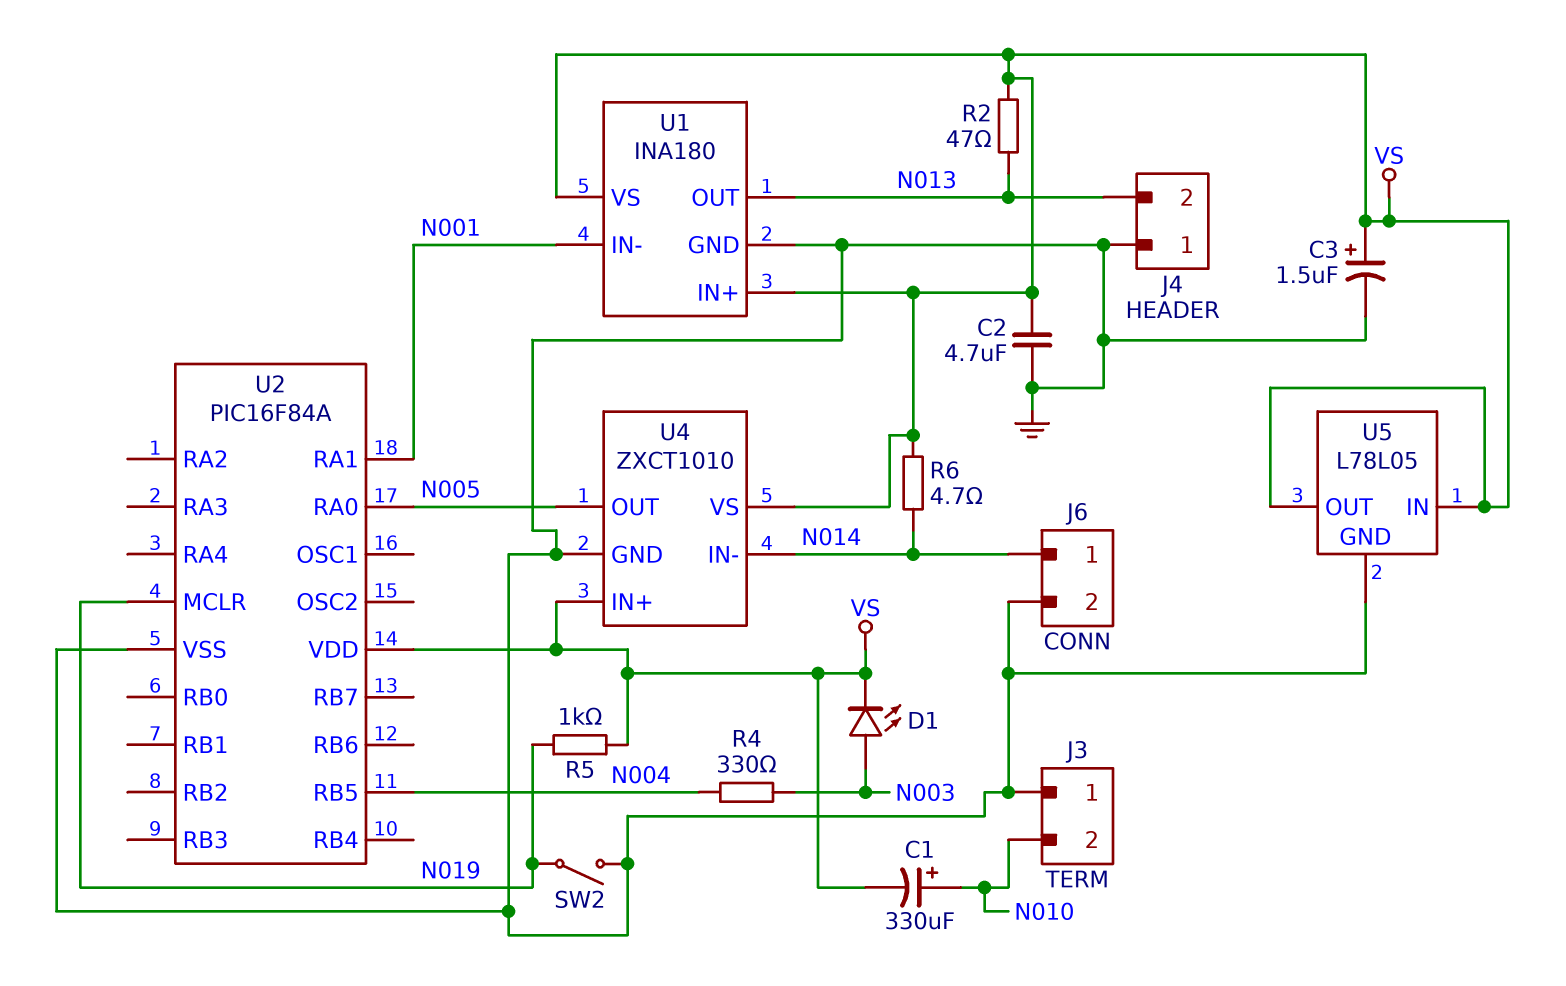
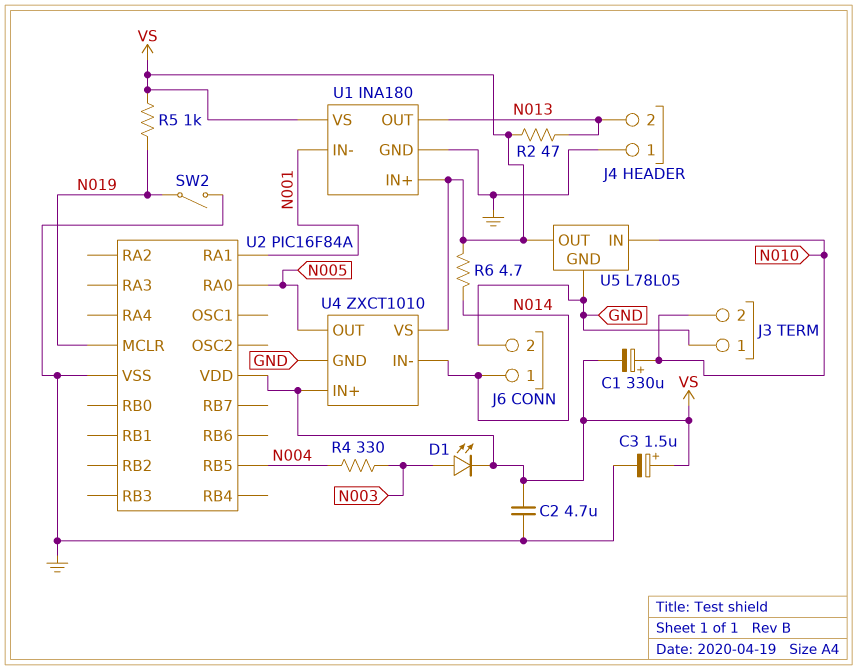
U5 pin IN: VS -> N010

